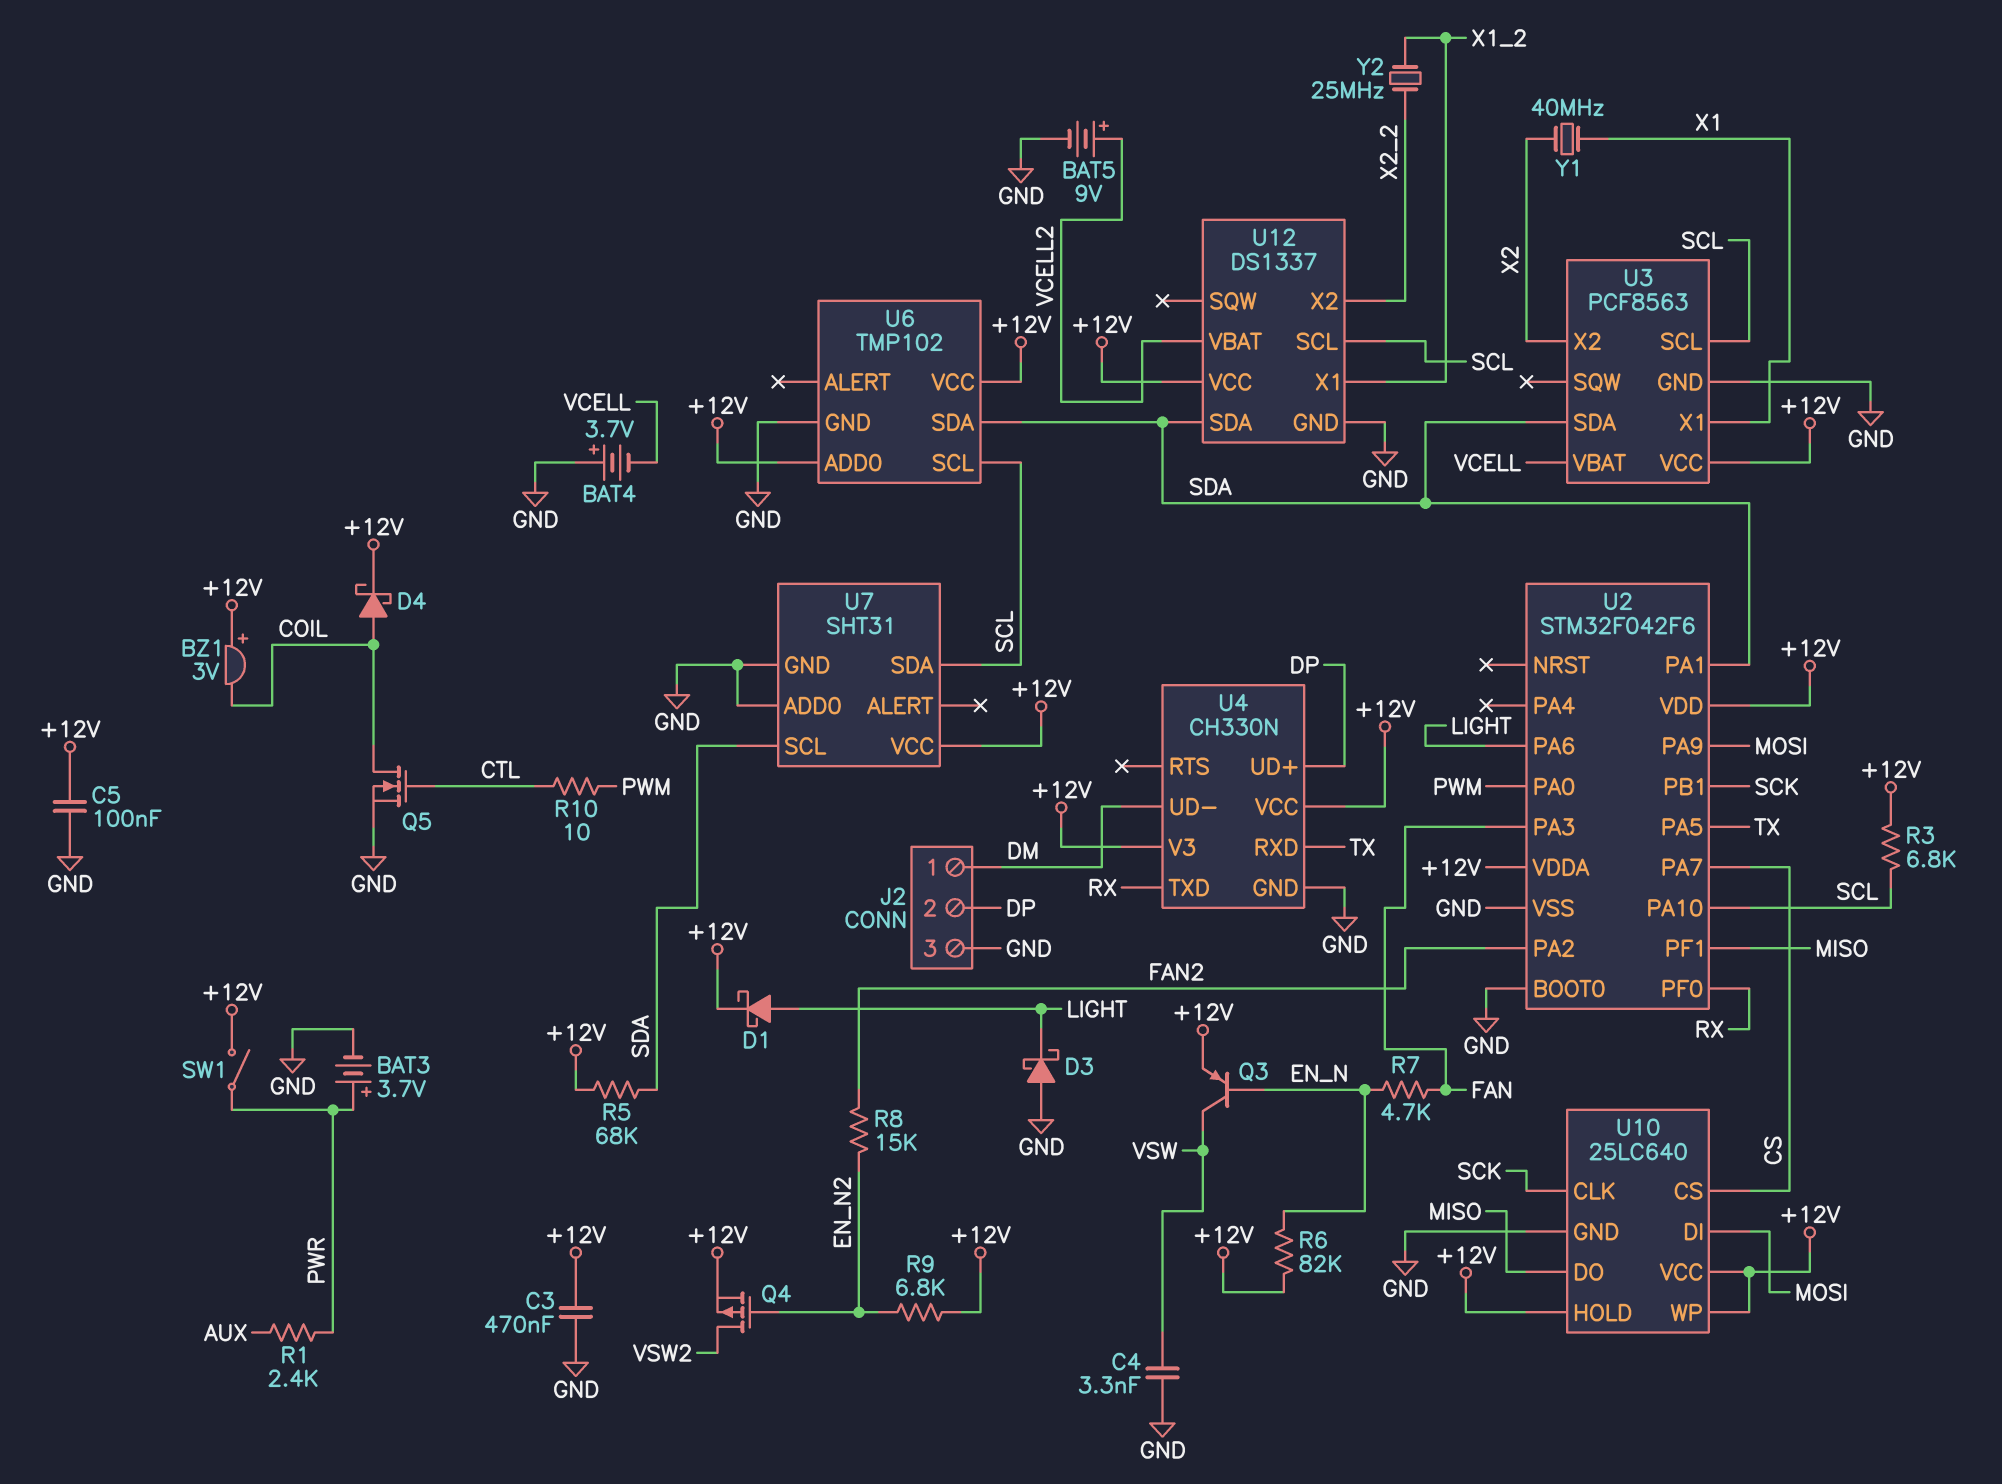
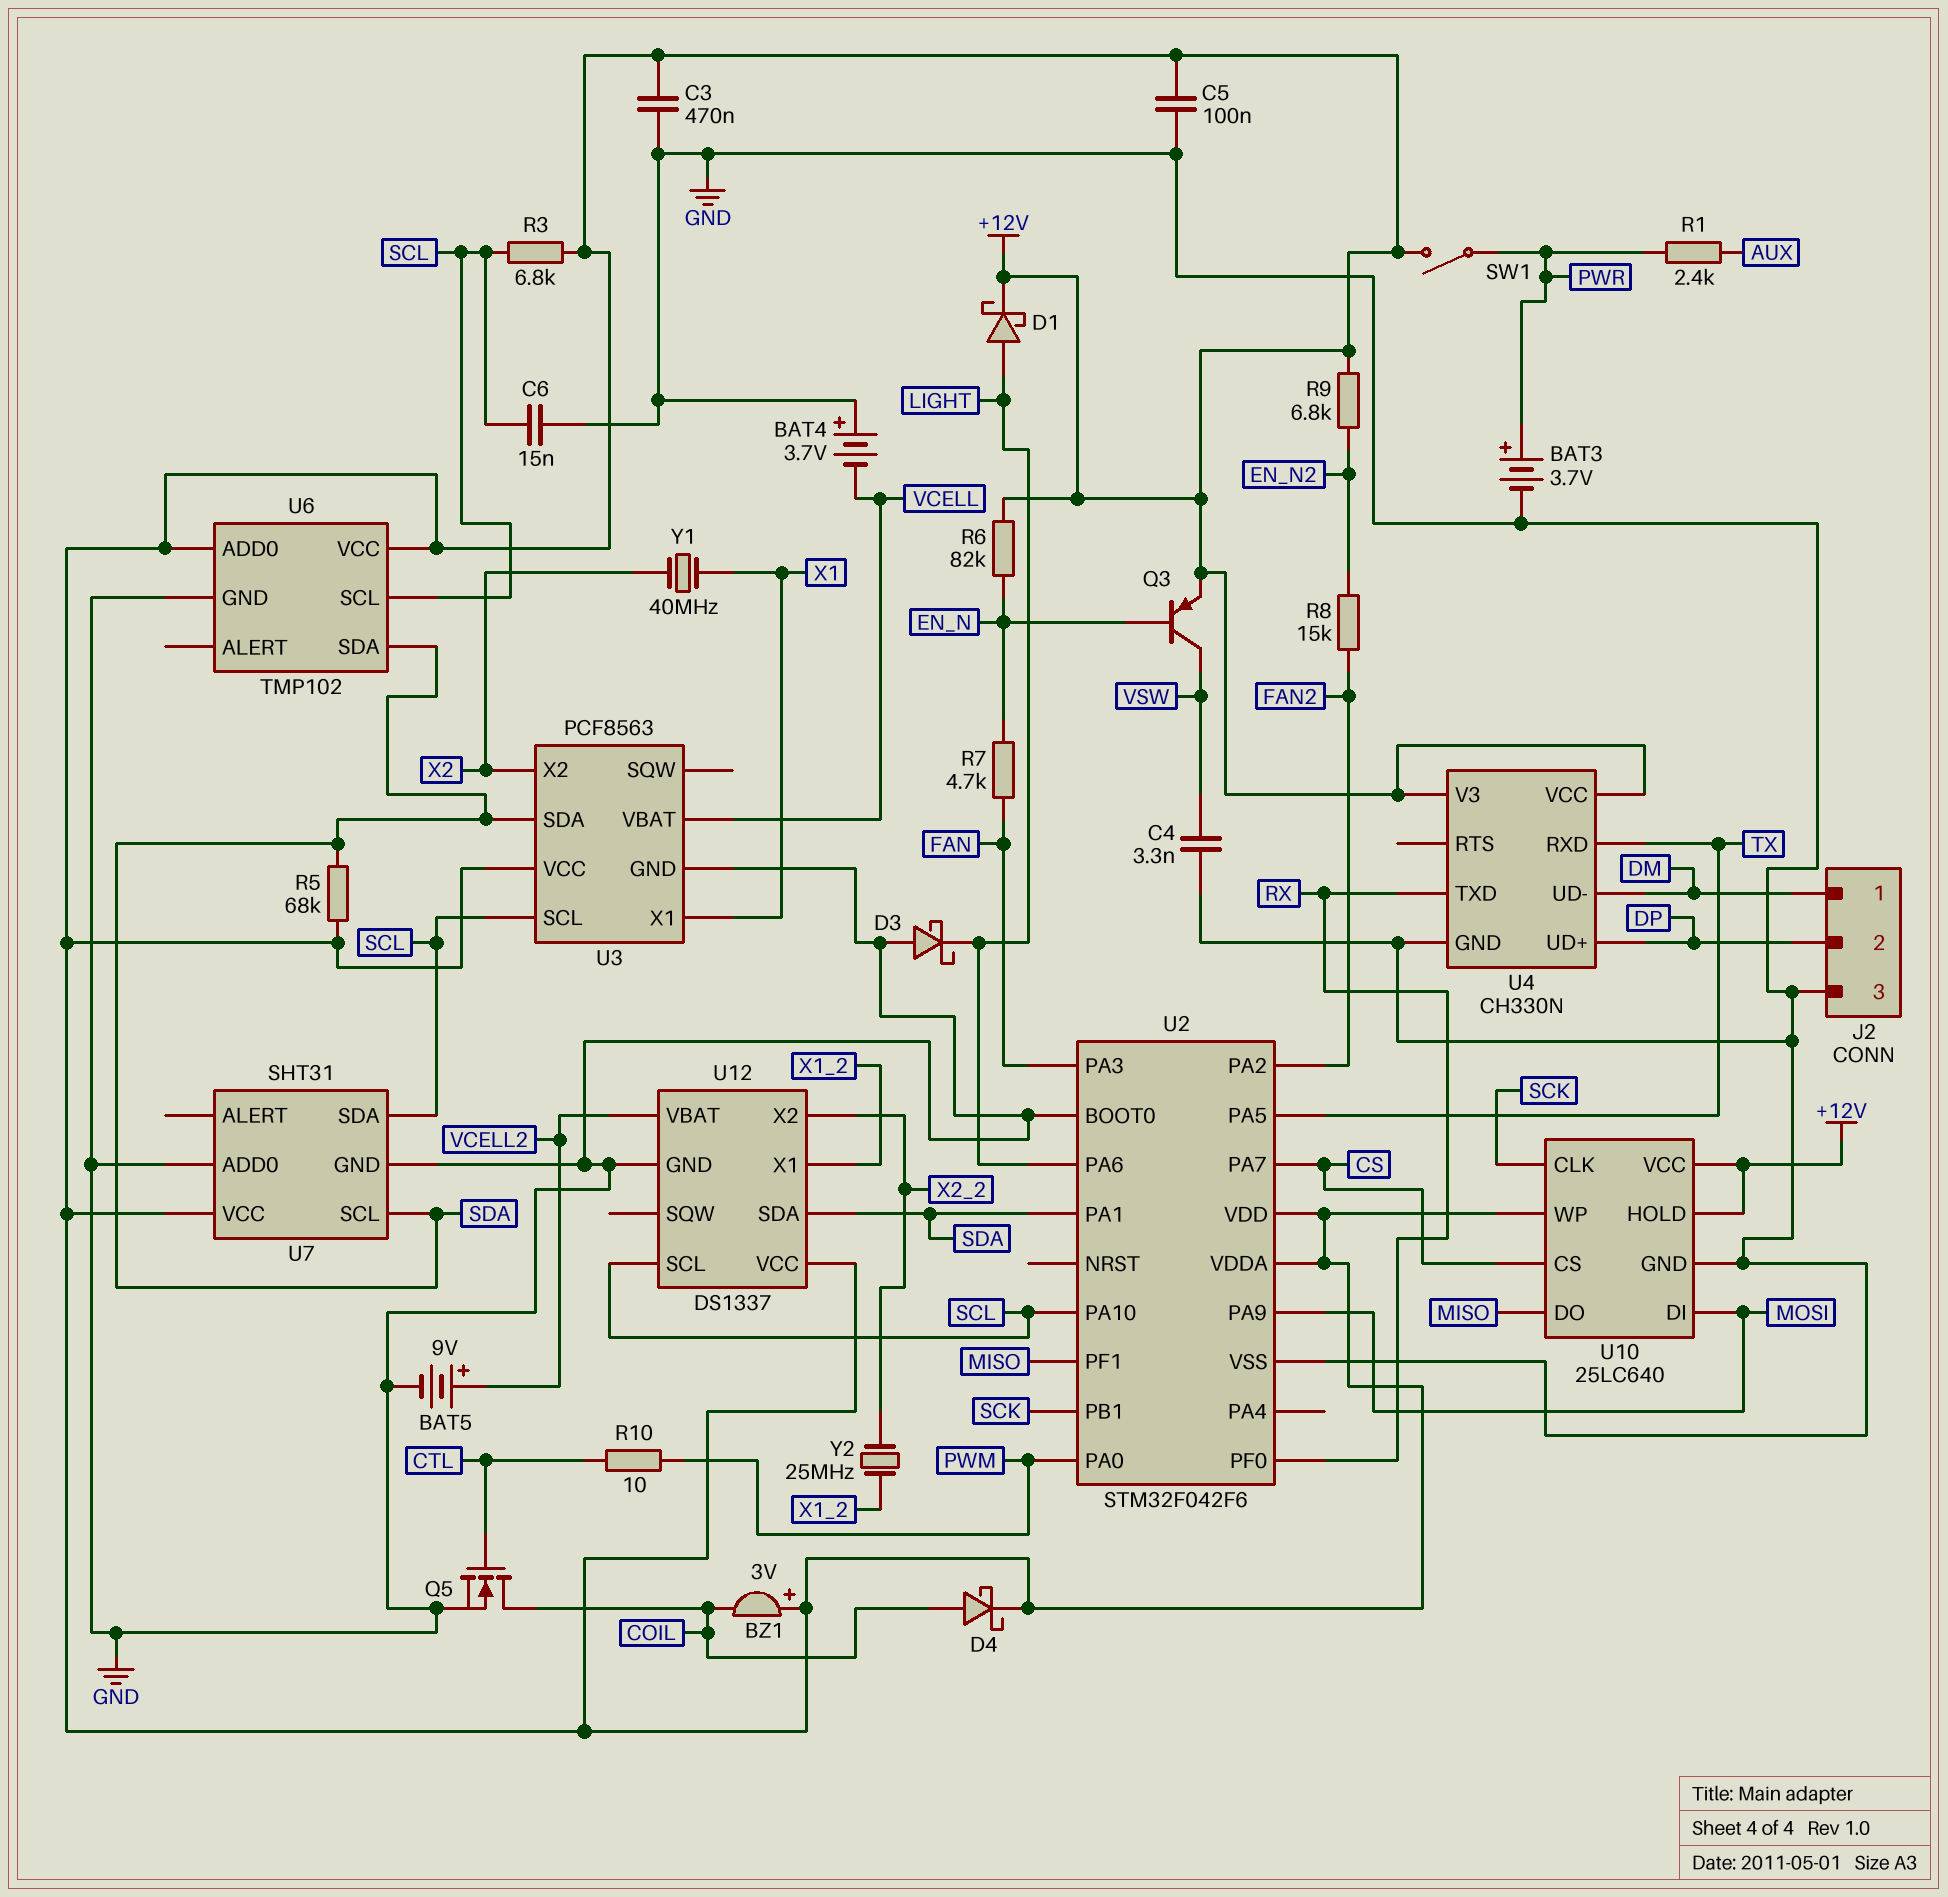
C6: none -> 15nF (GND, SCL)
Q4: PMOS (G EN_N2, D VSW2, S +12V) -> none

